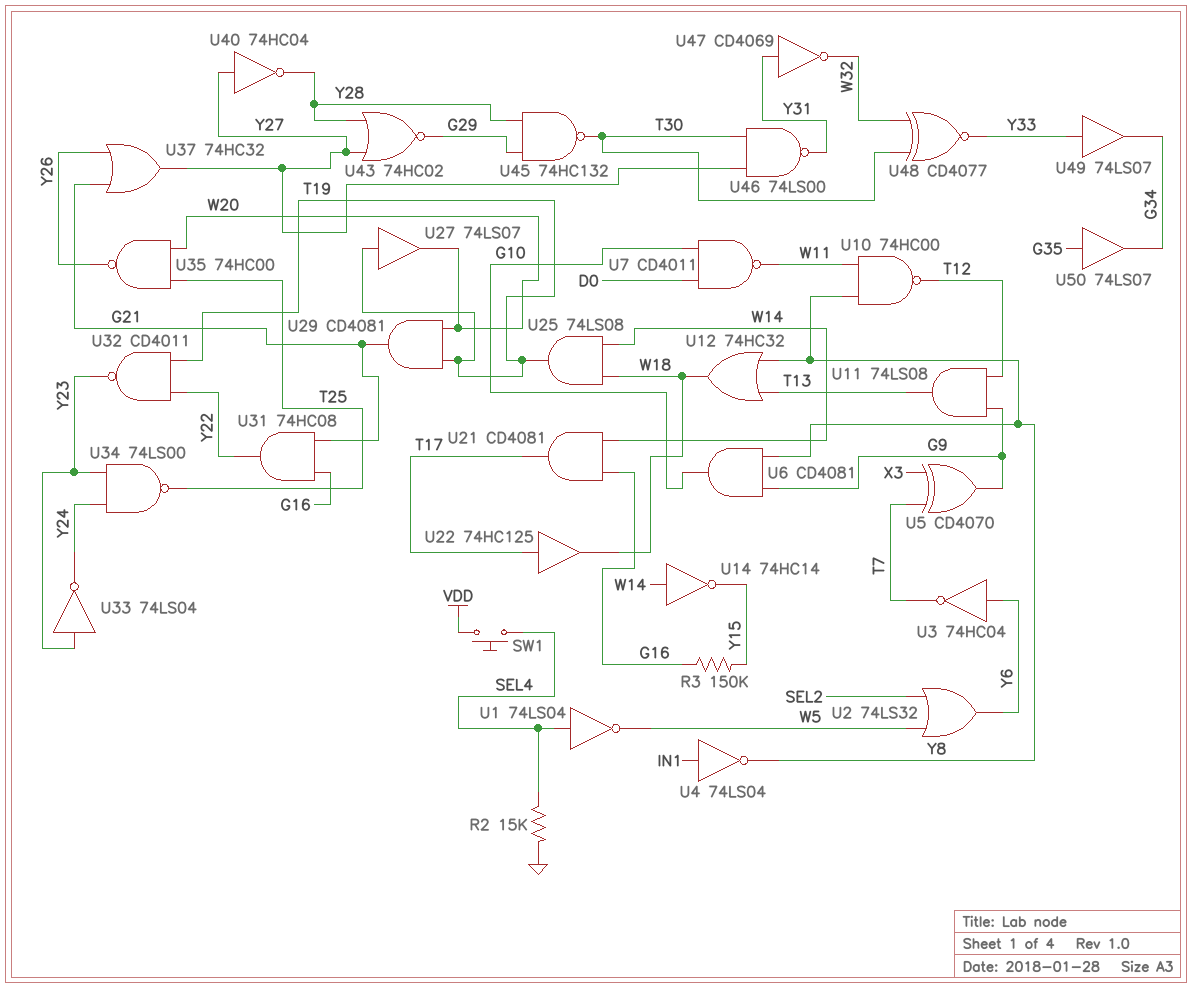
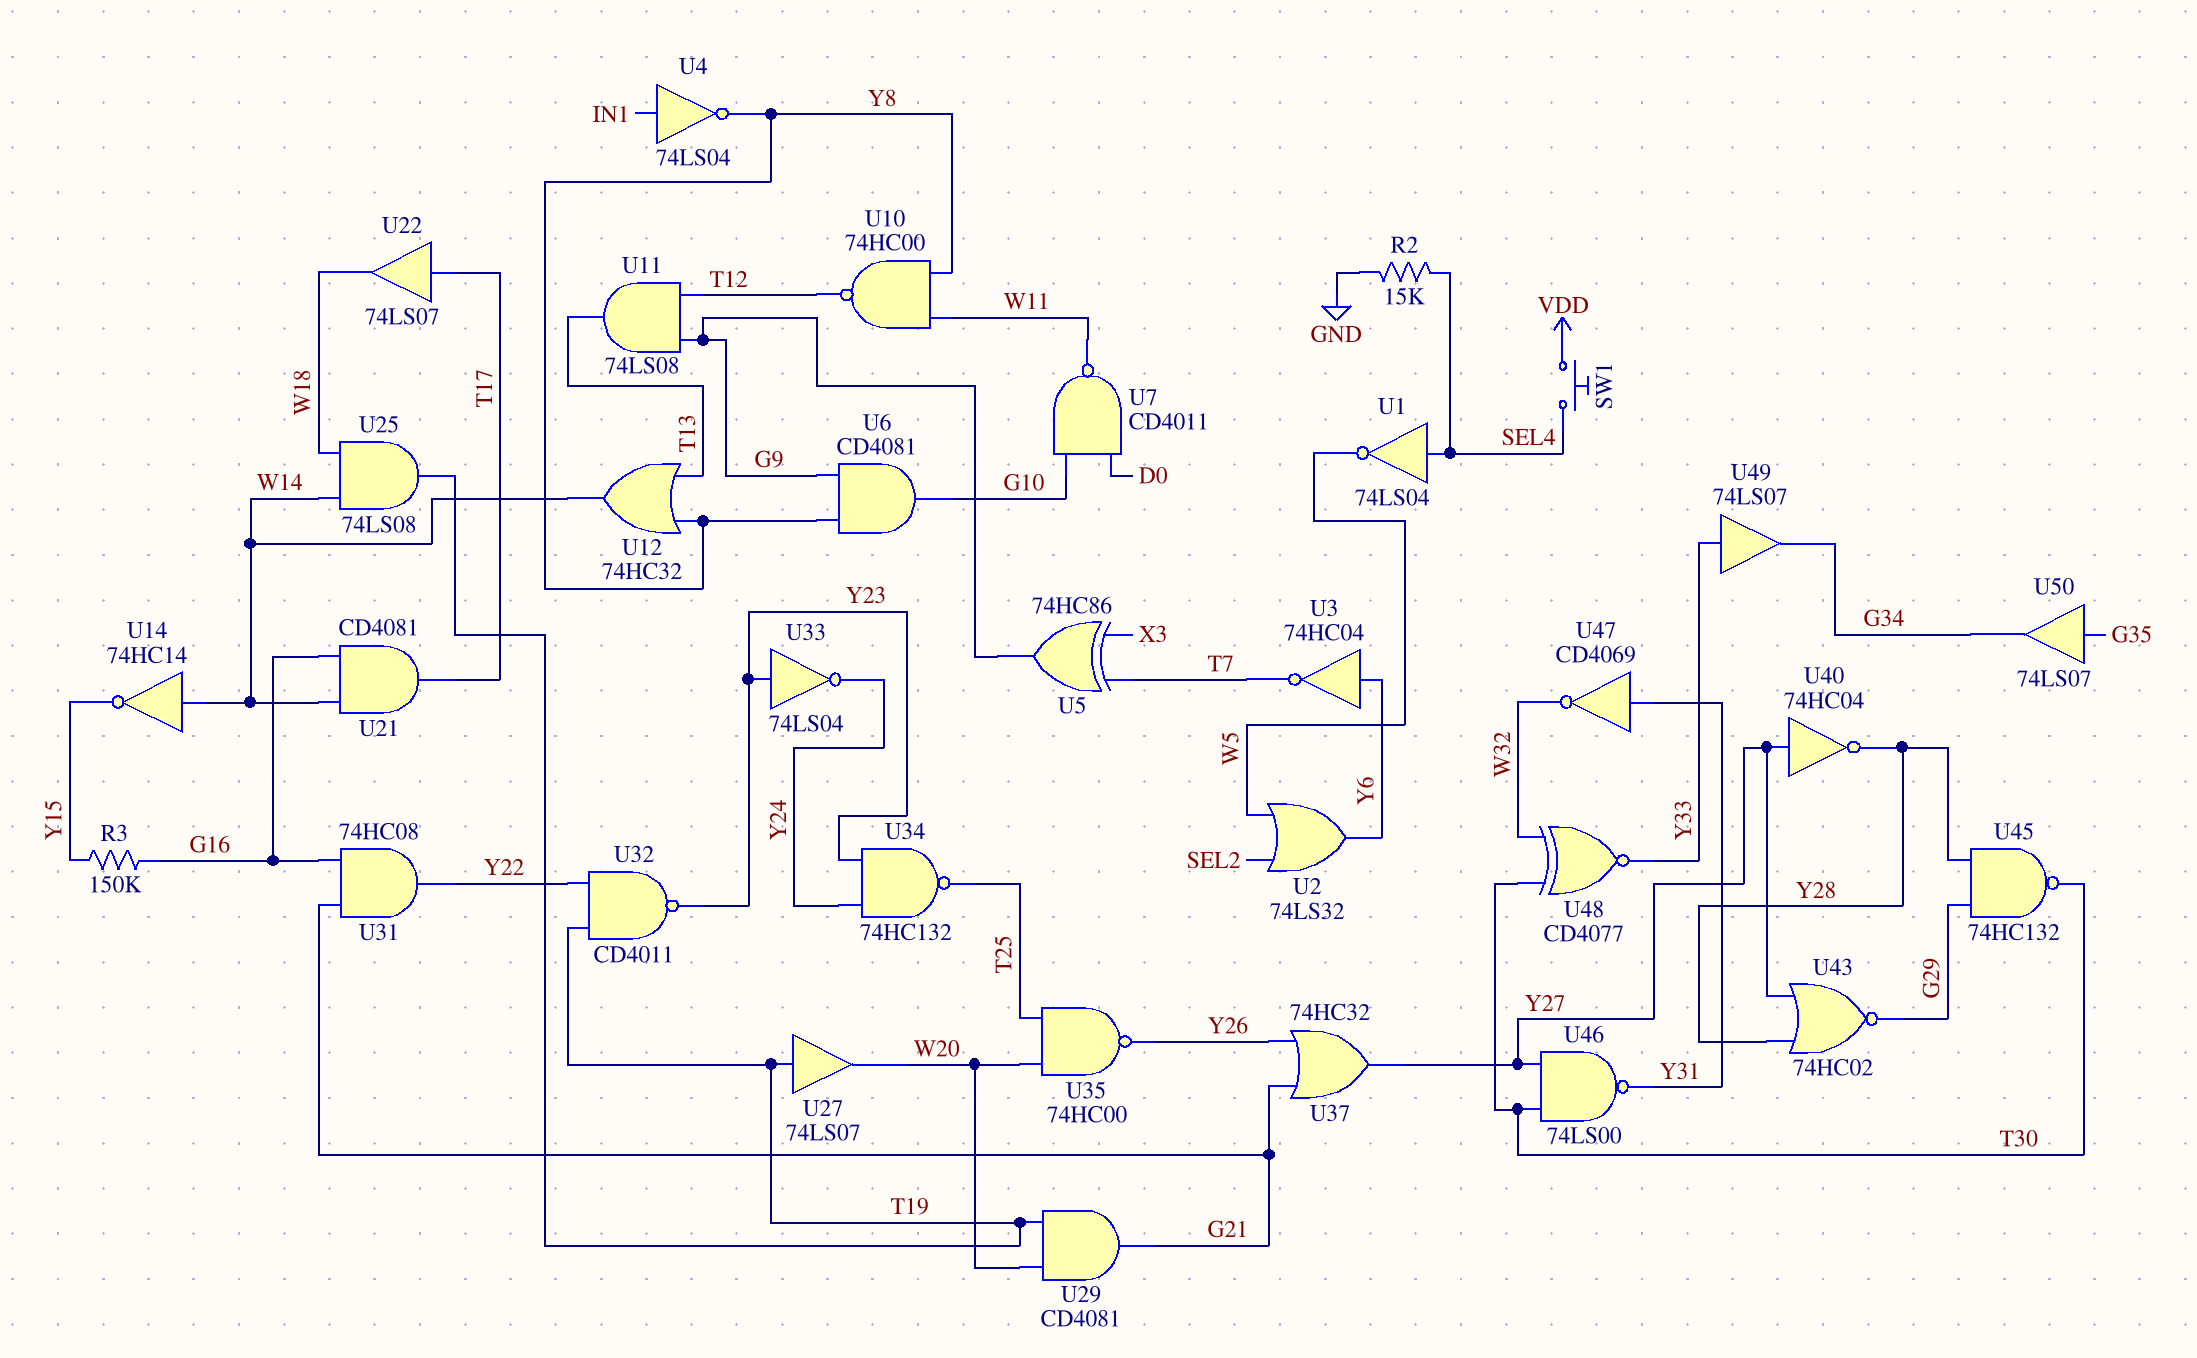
U5: XOR CD4070 (in T7, in X3, out G9) -> XOR 74HC86 (in T7, in X3, out G9)
U12: OR 74HC32 (in T13, in Y8, out W18) -> OR 74HC32 (in T13, in Y8, out W14)
U22: buffer 74HC125 (in T17, out W18) -> buffer 74LS07 (in T17, out W18)
U34: NAND 74LS00 (in Y23, in Y24, out T25) -> NAND 74HC132 (in Y23, in Y24, out T25)

